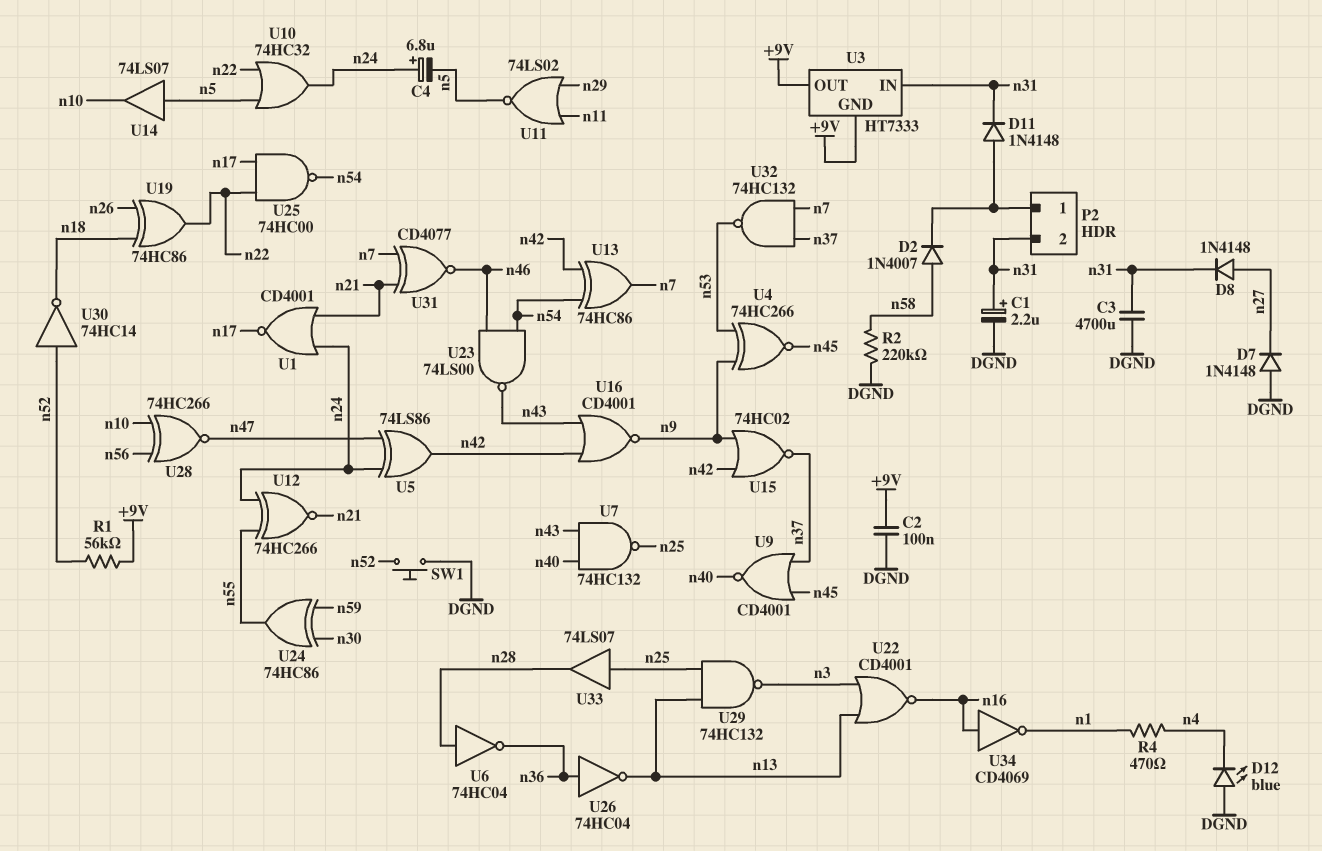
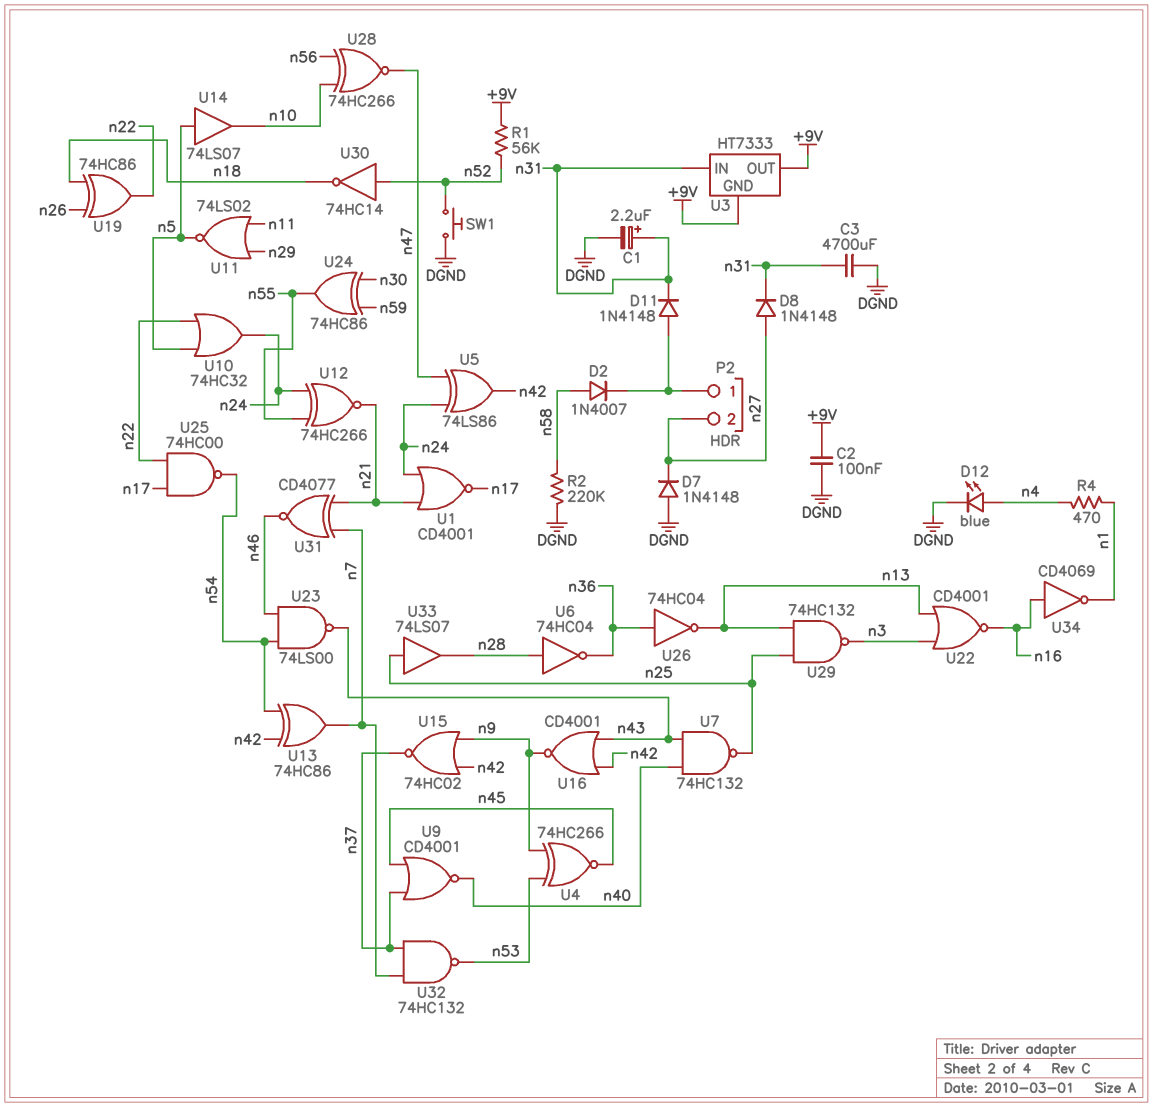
C4: 6.8uF (plus n24, minus n5) -> none
D12: LED blue (A DGND, K n4) -> LED blue (A n4, K DGND)
P2 pin 2: n31 -> n27

